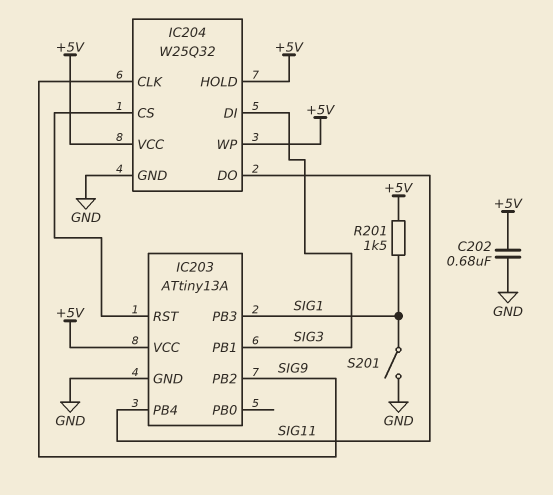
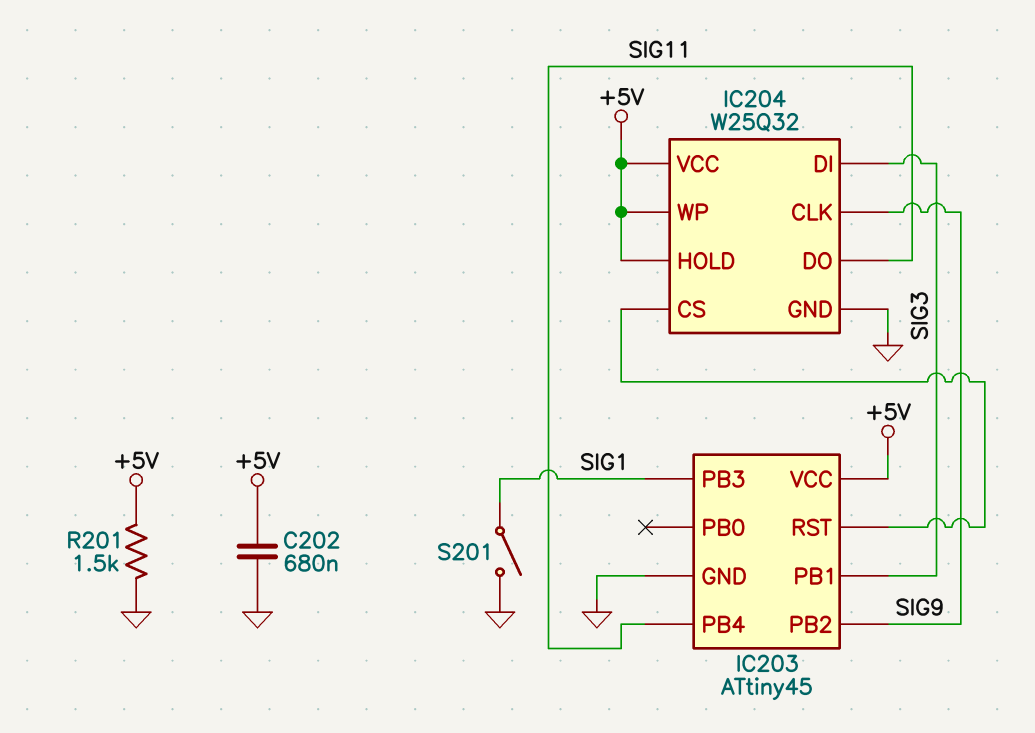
IC203: ATtiny13A -> ATtiny45
R201: 1.5k (+5V, SIG1) -> 1.5k (+5V, GND)

